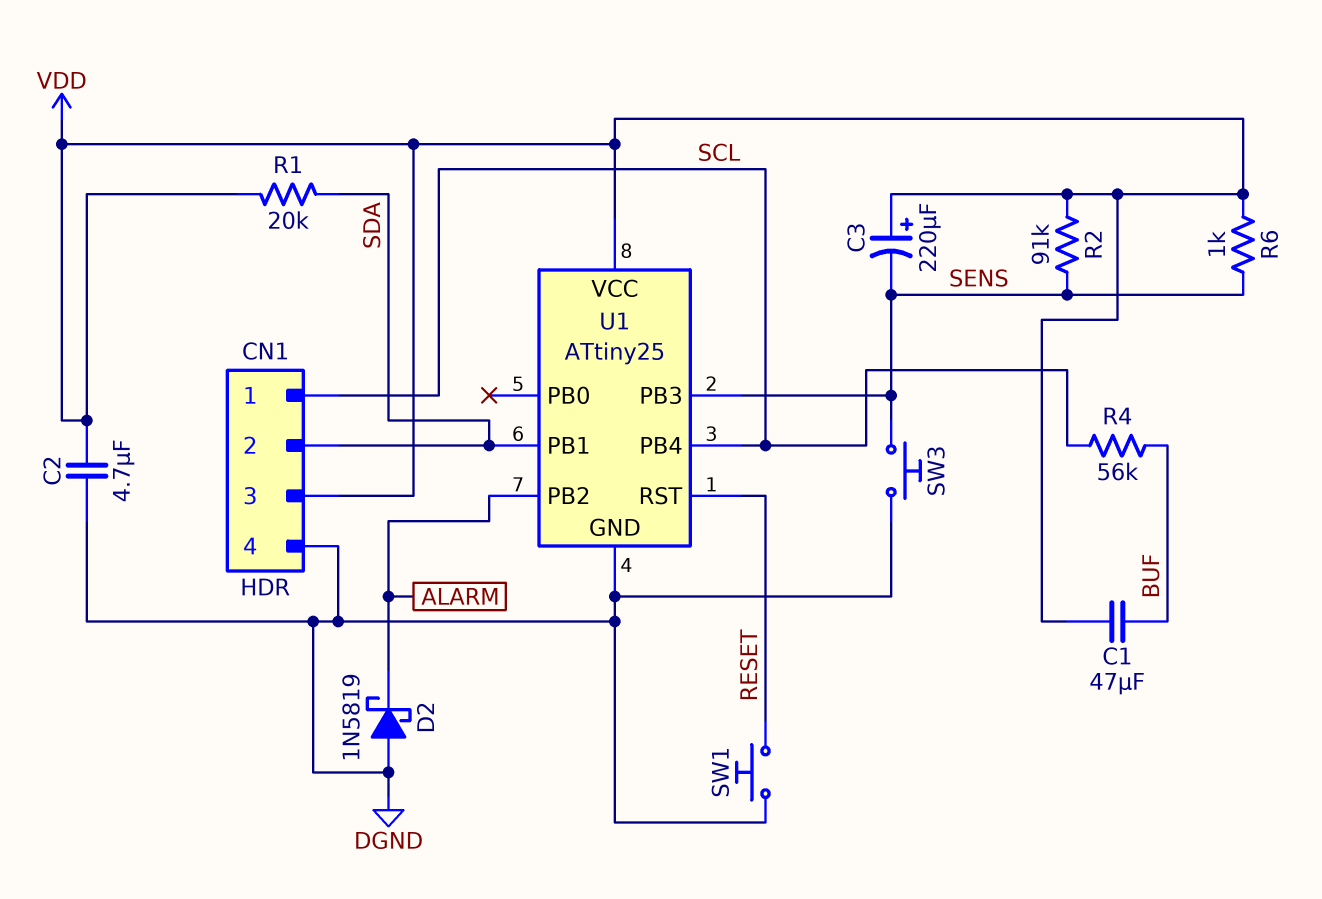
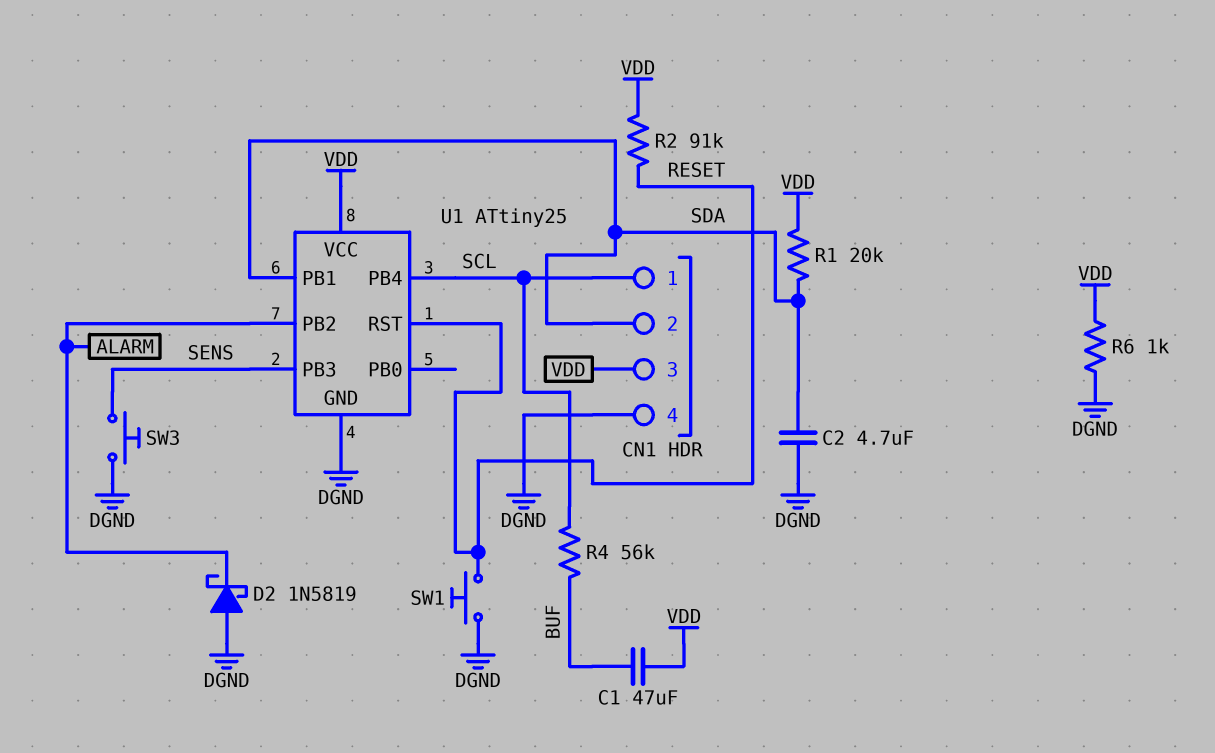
C2: 4.7uF (DGND, VDD) -> 4.7uF (DGND, SDA)
C3: 220uF (plus VDD, minus SENS) -> none
R2: 91k (SENS, VDD) -> 91k (RESET, VDD)
R6: 1k (SENS, VDD) -> 1k (DGND, VDD)

